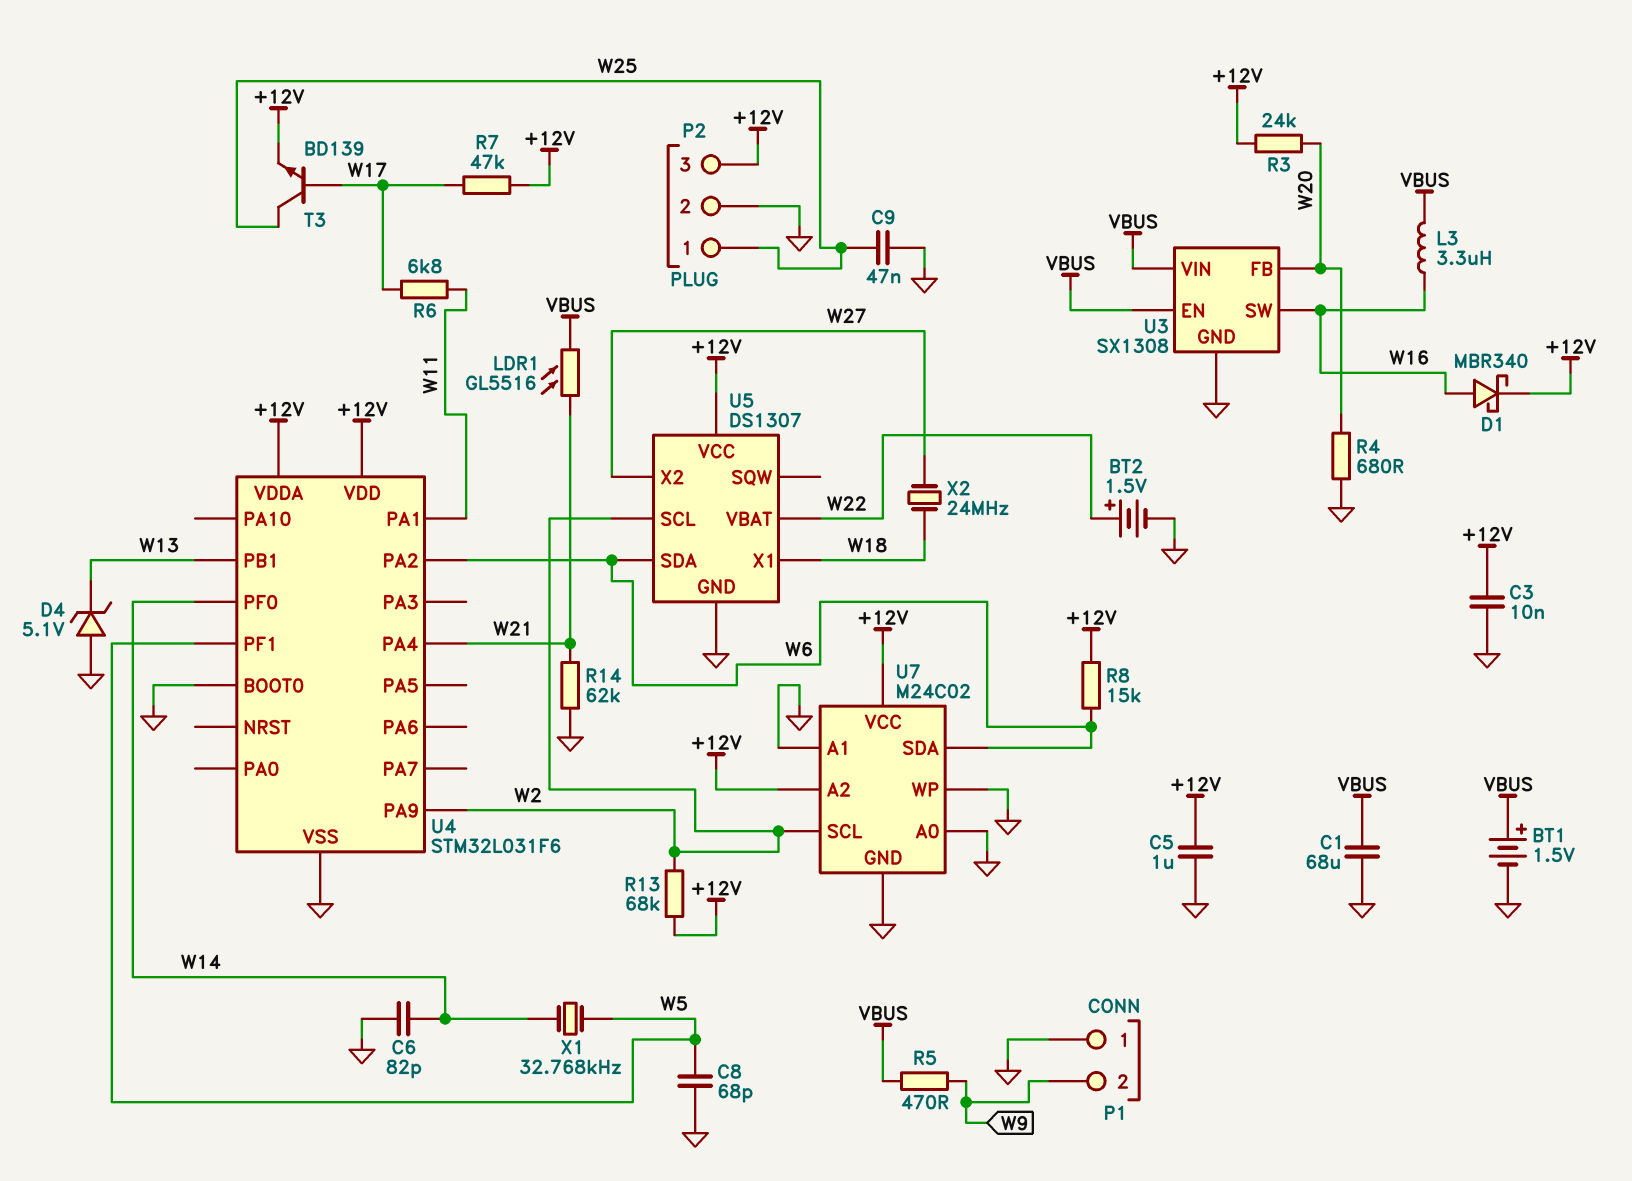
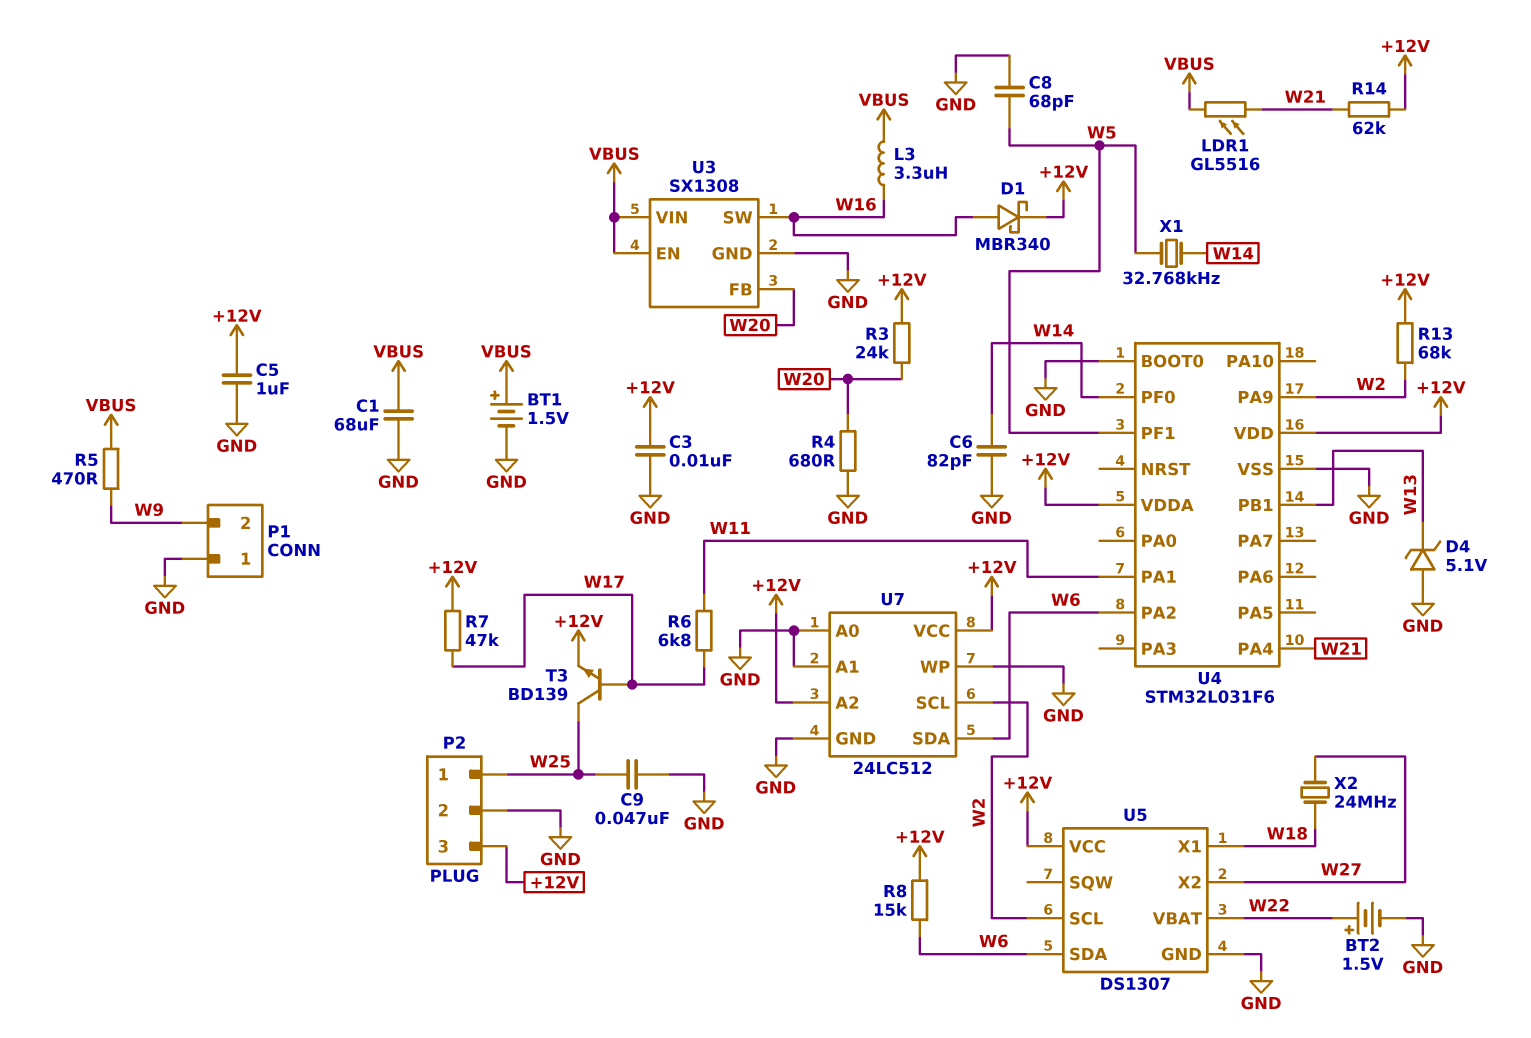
R14: 62k (GND, W21) -> 62k (+12V, W21)
U7: M24C02 -> 24LC512

